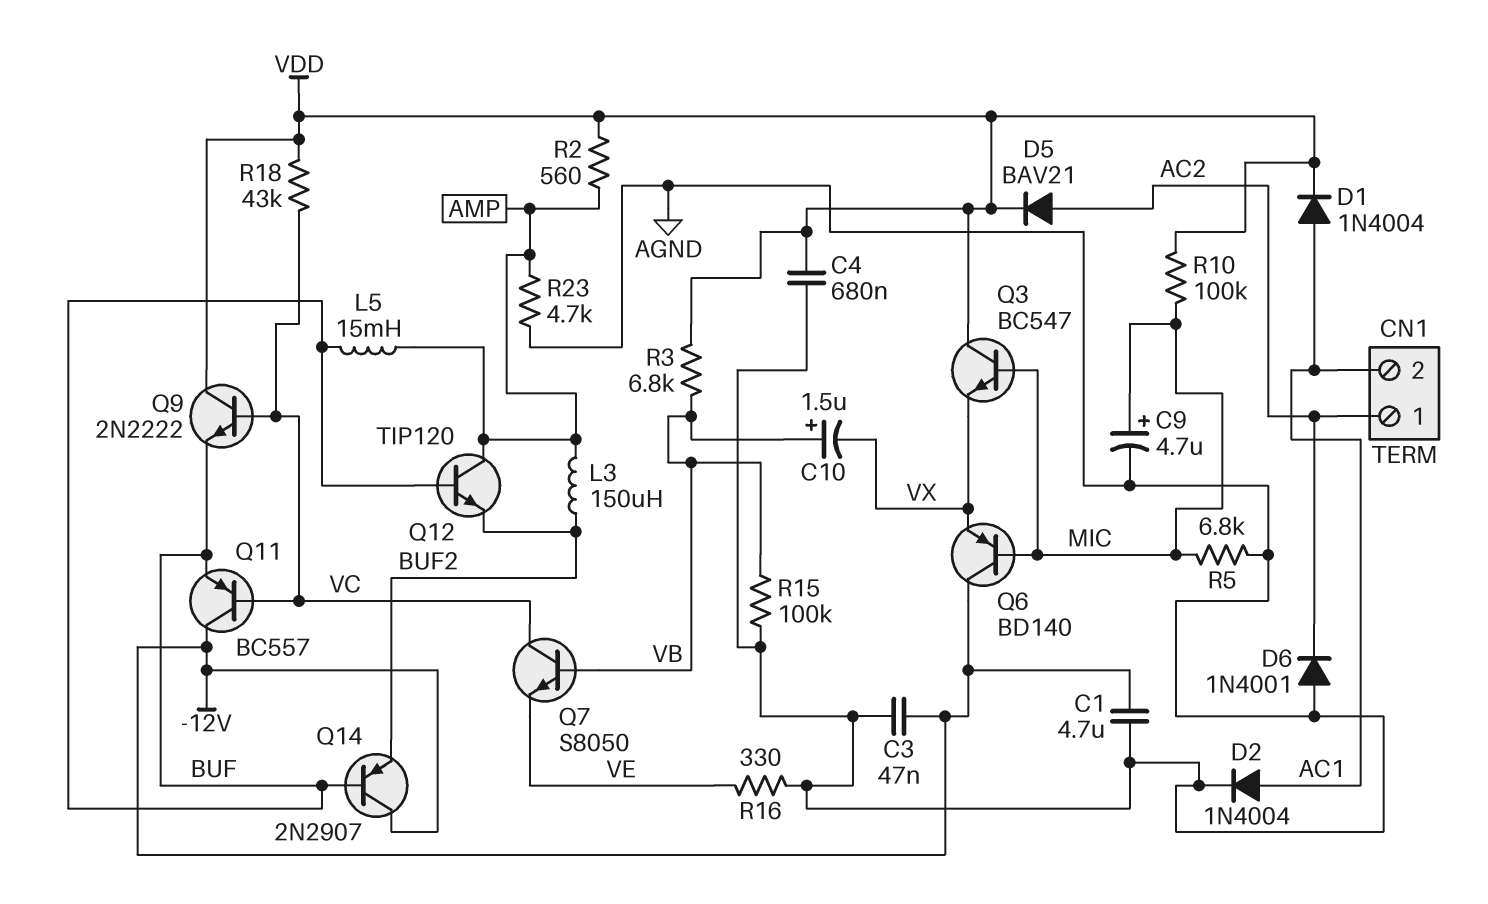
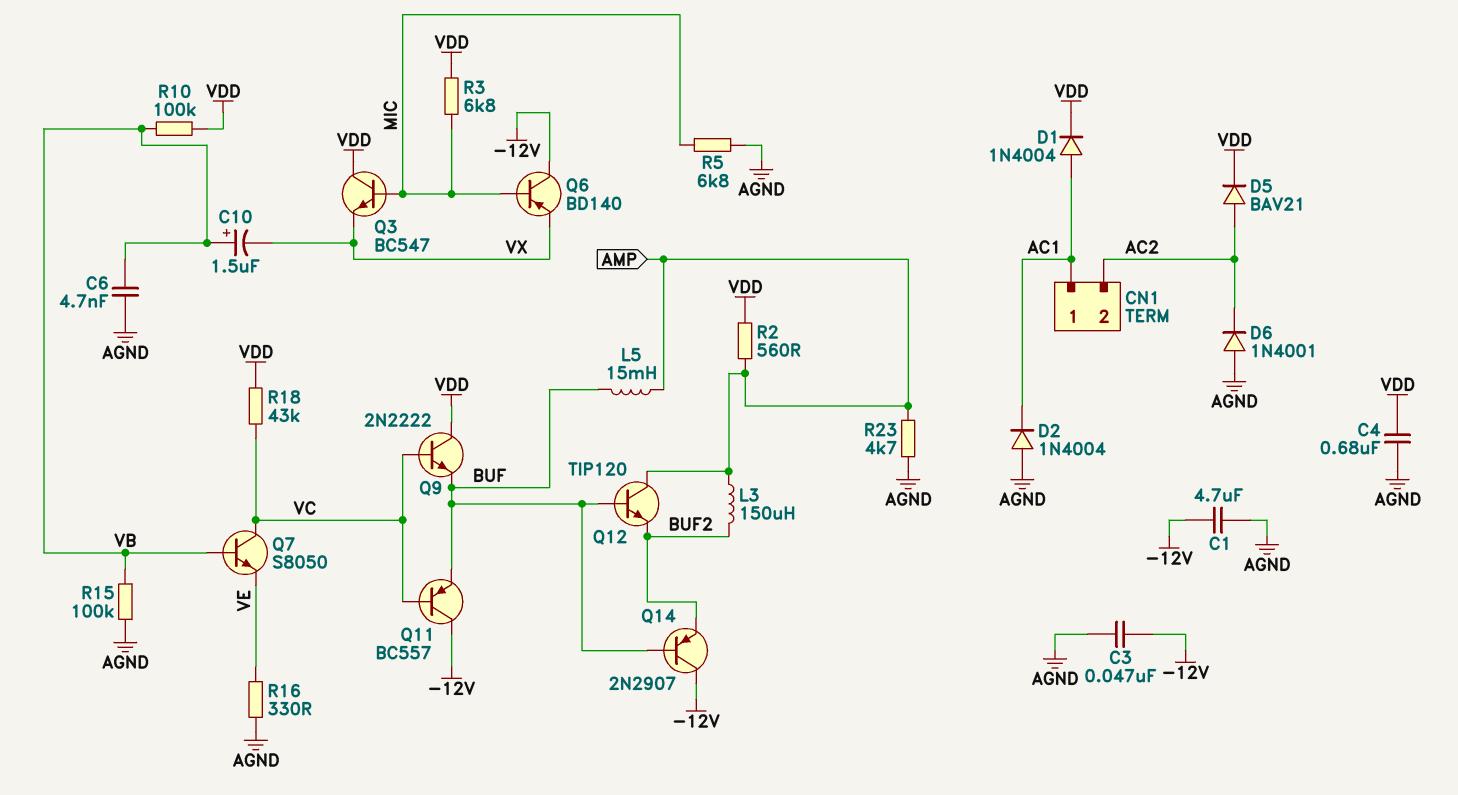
C6: none -> 4.7nF (AGND, VB)
C9: 4.7uF (plus MIC, minus AGND) -> none
CN1 pin 1: AC2 -> AC1
CN1 pin 2: AC1 -> AC2
D2: diode 1N4004 (A AC1, K AGND) -> diode 1N4004 (A AGND, K AC1)
R3: 6.8k (VB, VDD) -> 6.8k (MIC, VDD)
R10: 100k (MIC, VDD) -> 100k (VB, VDD)

